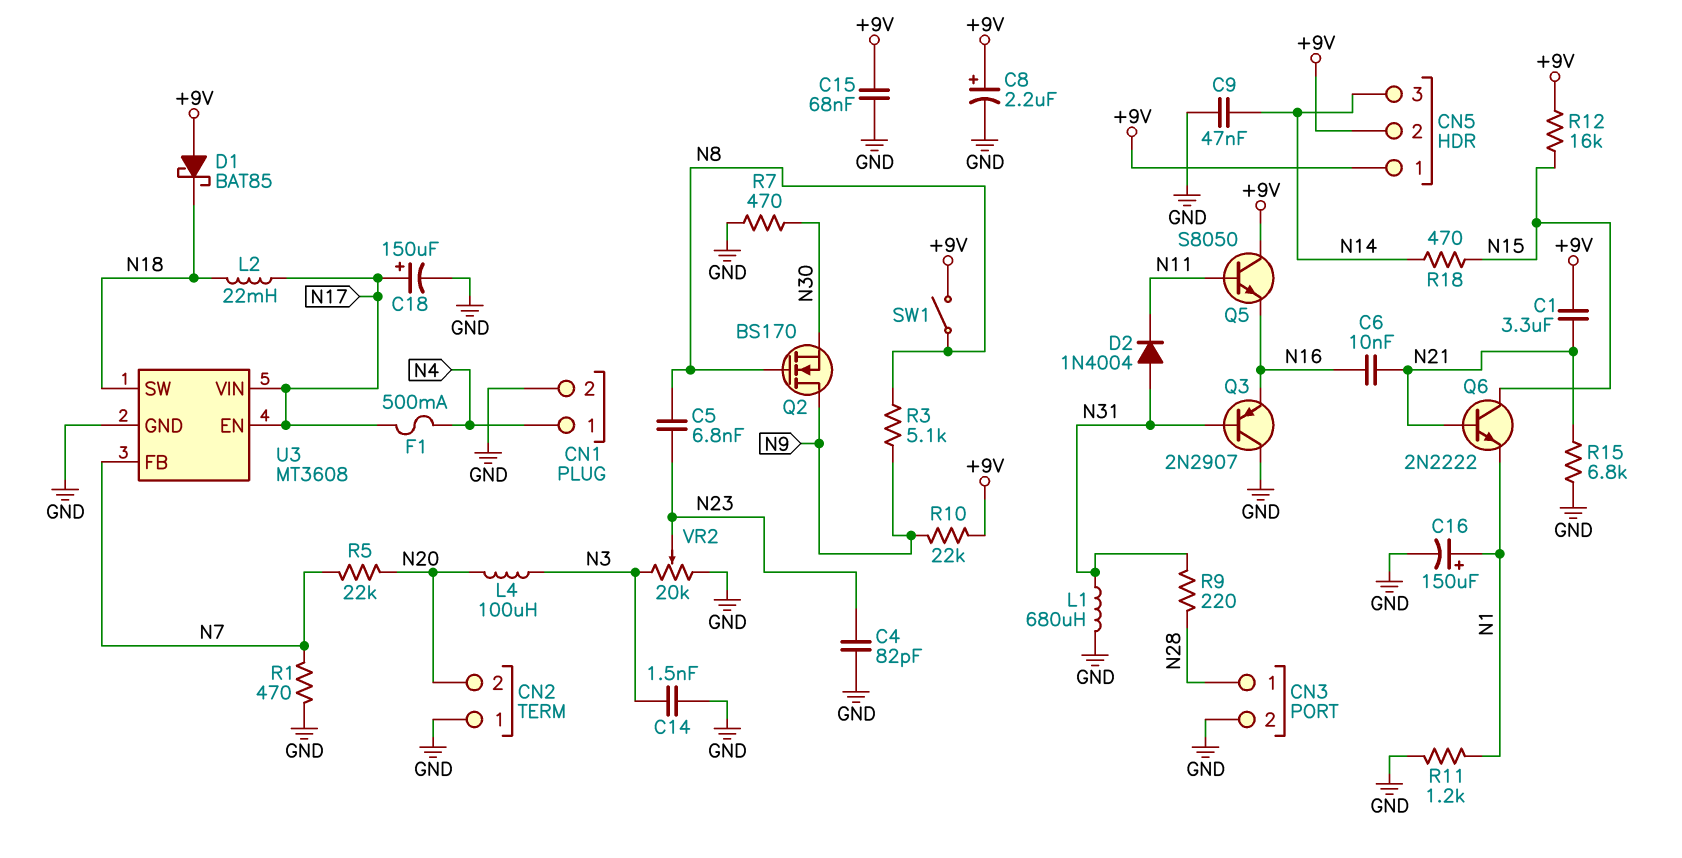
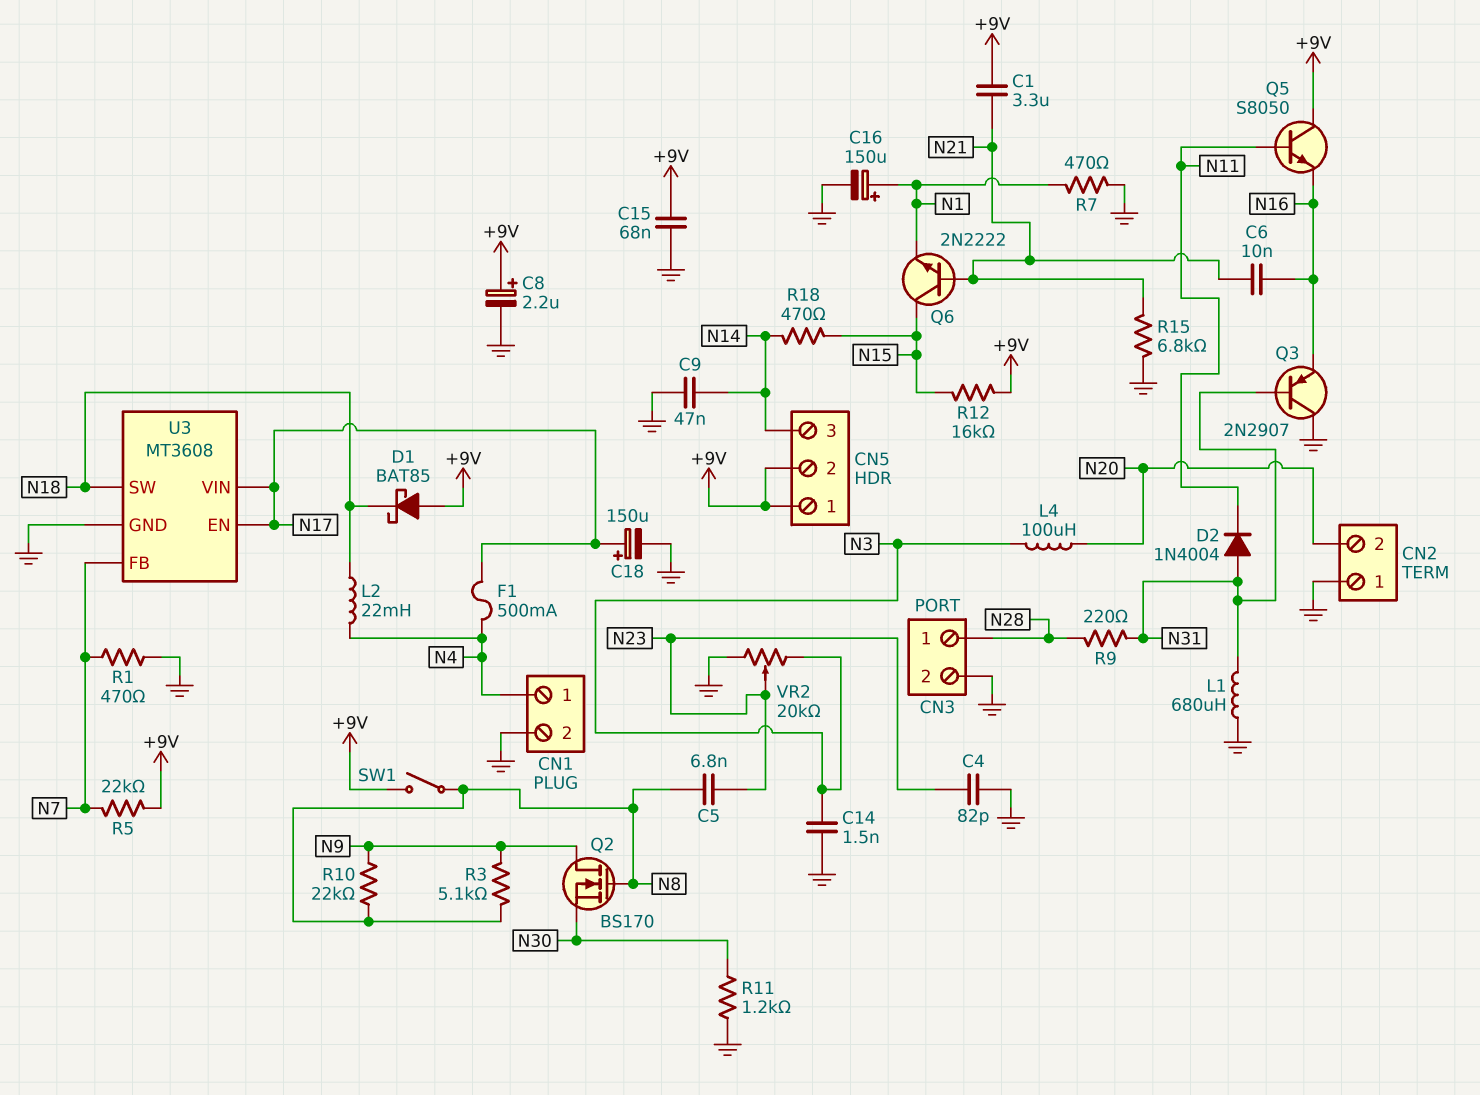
L2: 22mH (N17, N18) -> 22mH (N4, N18)
R5: 22k (N7, N20) -> 22k (+9V, N7)
R7: 470 (GND, N30) -> 470 (GND, N1)
R10: 22k (+9V, N9) -> 22k (N8, N9)
R11: 1.2k (GND, N1) -> 1.2k (GND, N30)

